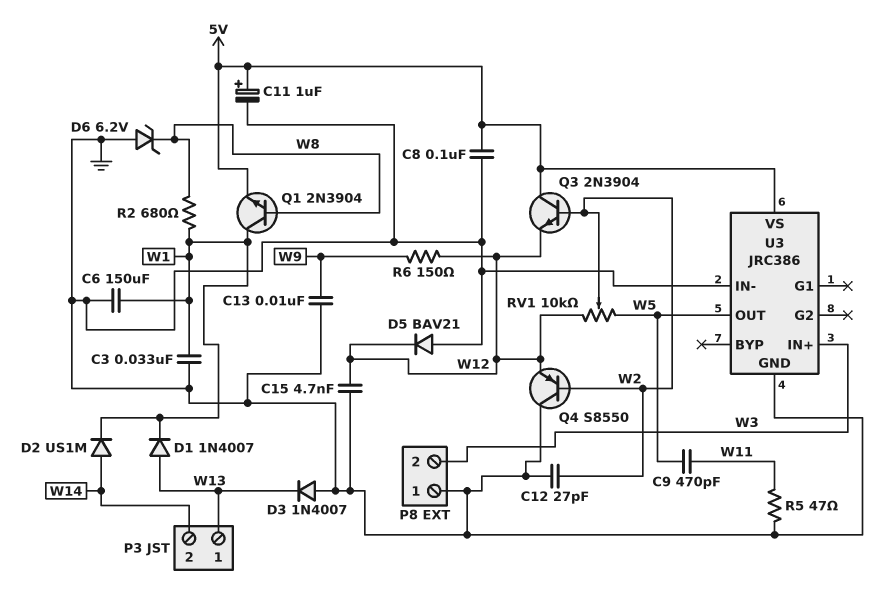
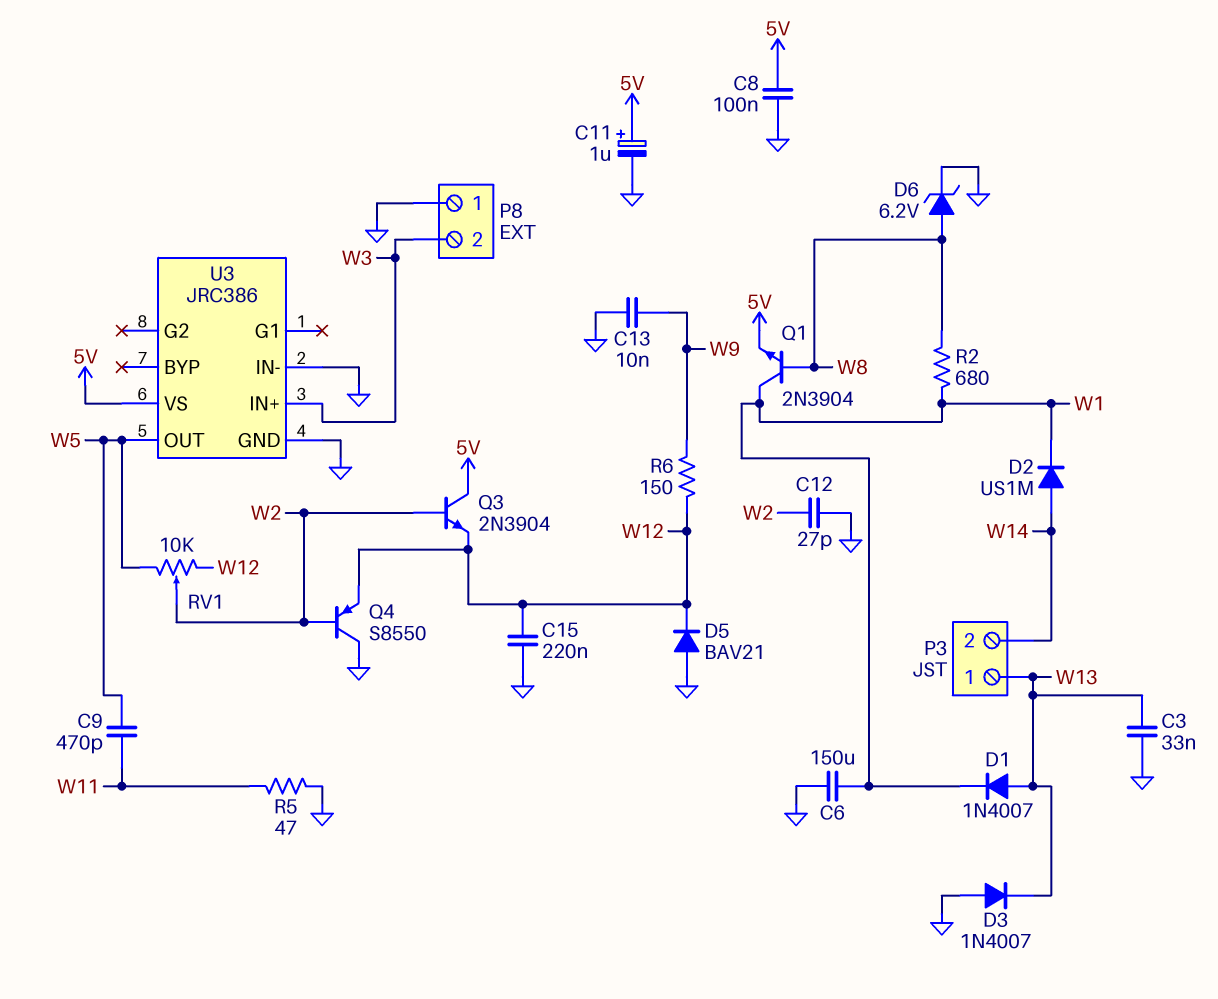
C3: 33nF (GND, W1) -> 33nF (GND, W13)
C15: 4.7nF (GND, W12) -> 220nF (GND, W12)
D6: zener 6.2V (A GND, K W8) -> zener 6.2V (A W8, K GND)

